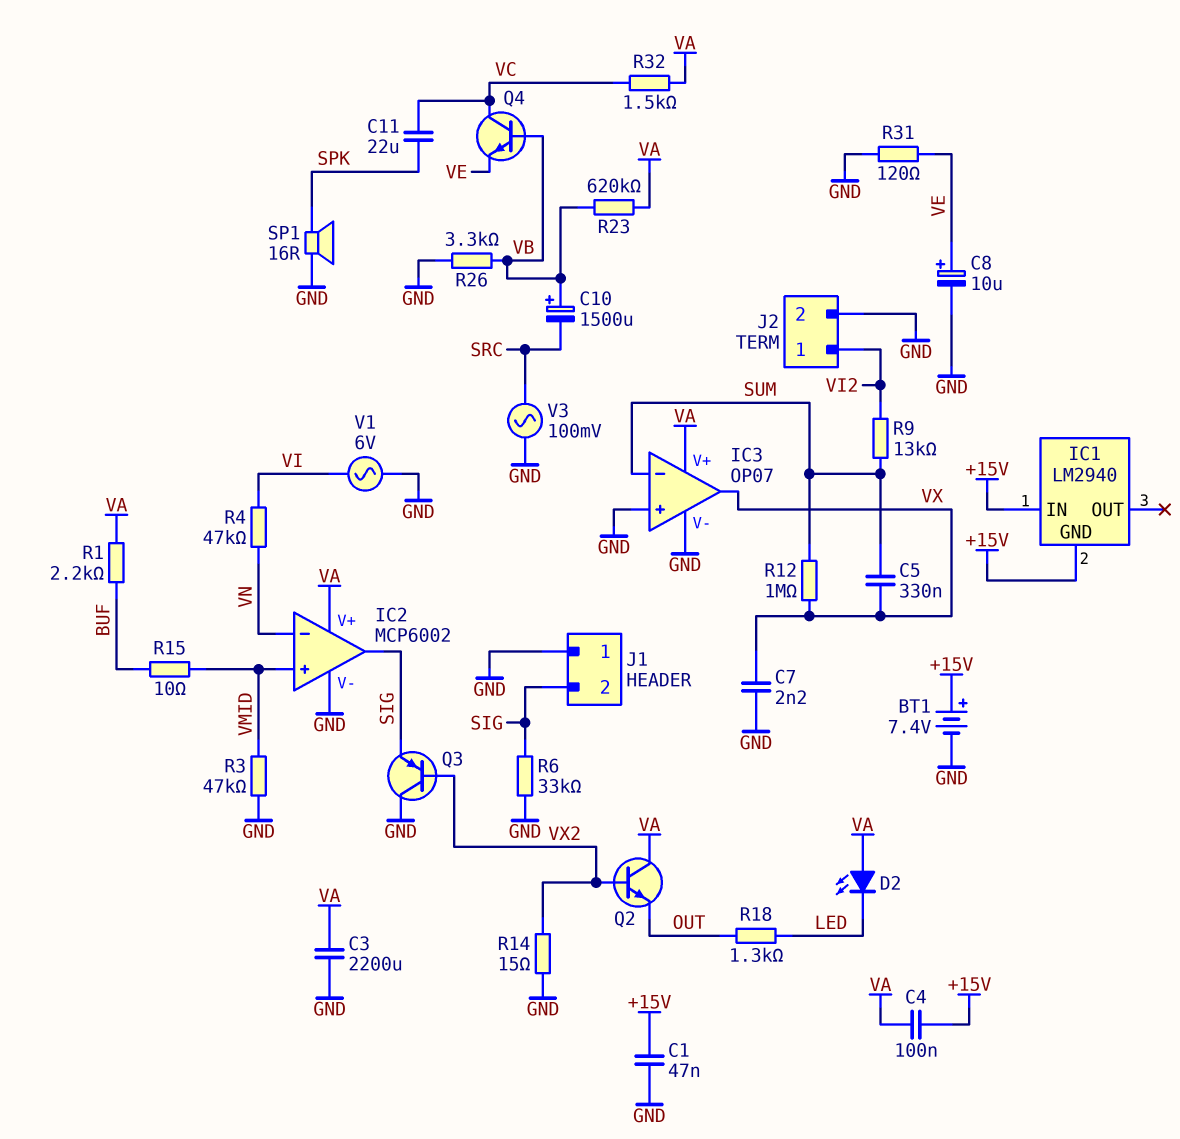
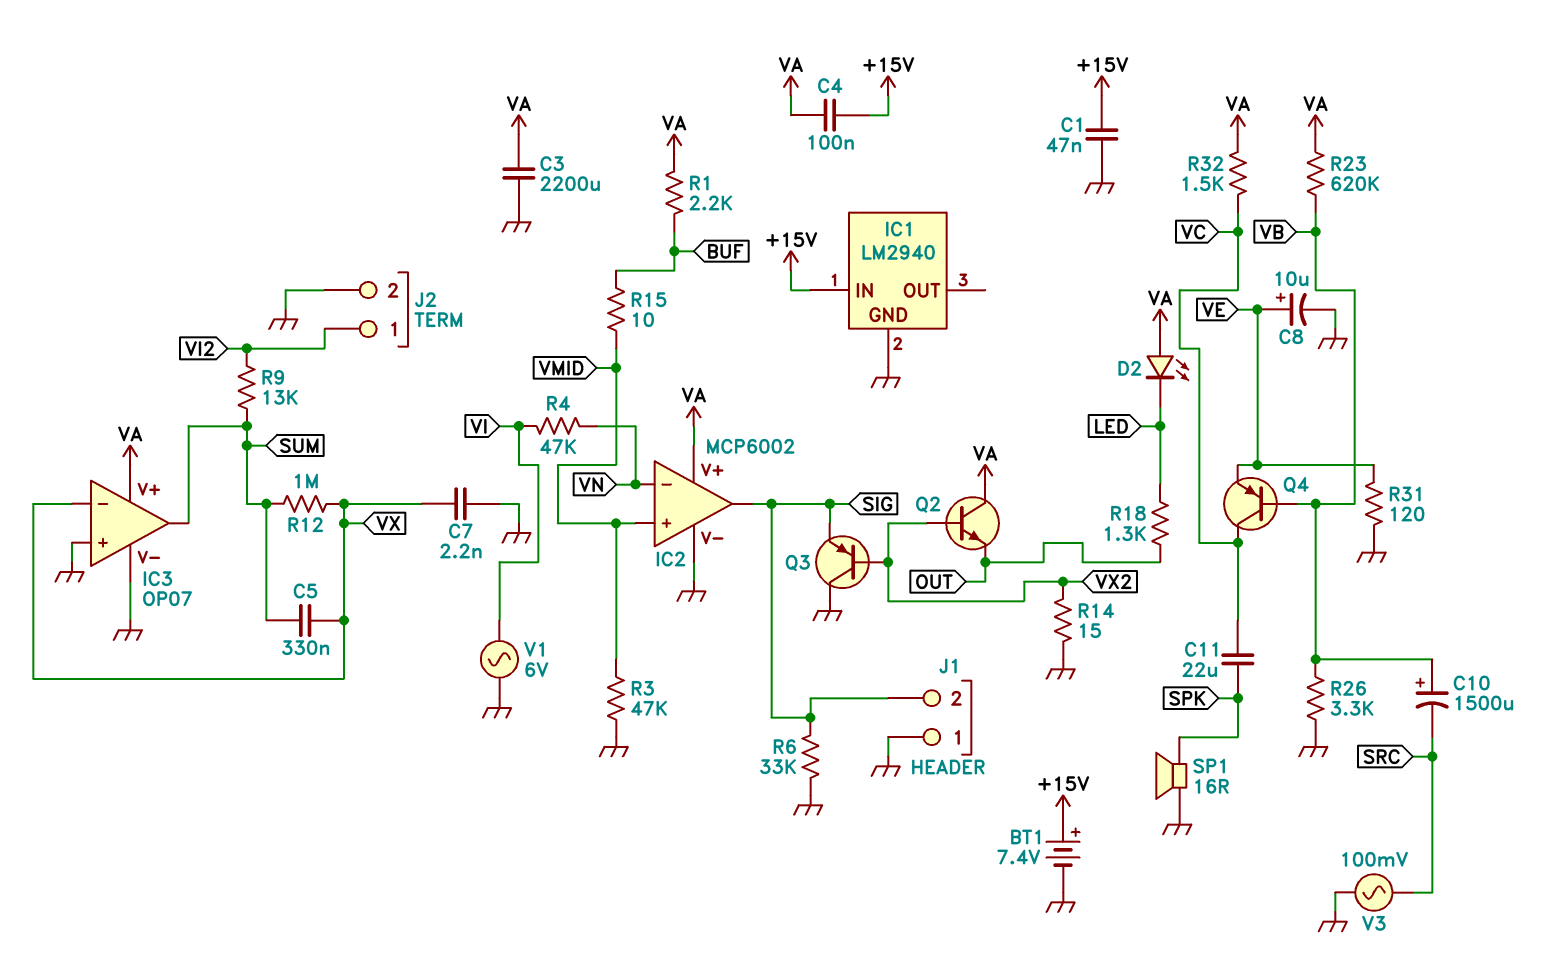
IC1 pin GND: +15V -> GND
IC3 pin in-: SUM -> VX
IC3 pin out: VX -> SUM
Q4: NPN (B VB, C VC, E VE) -> PNP (B VB, C VC, E VE)

